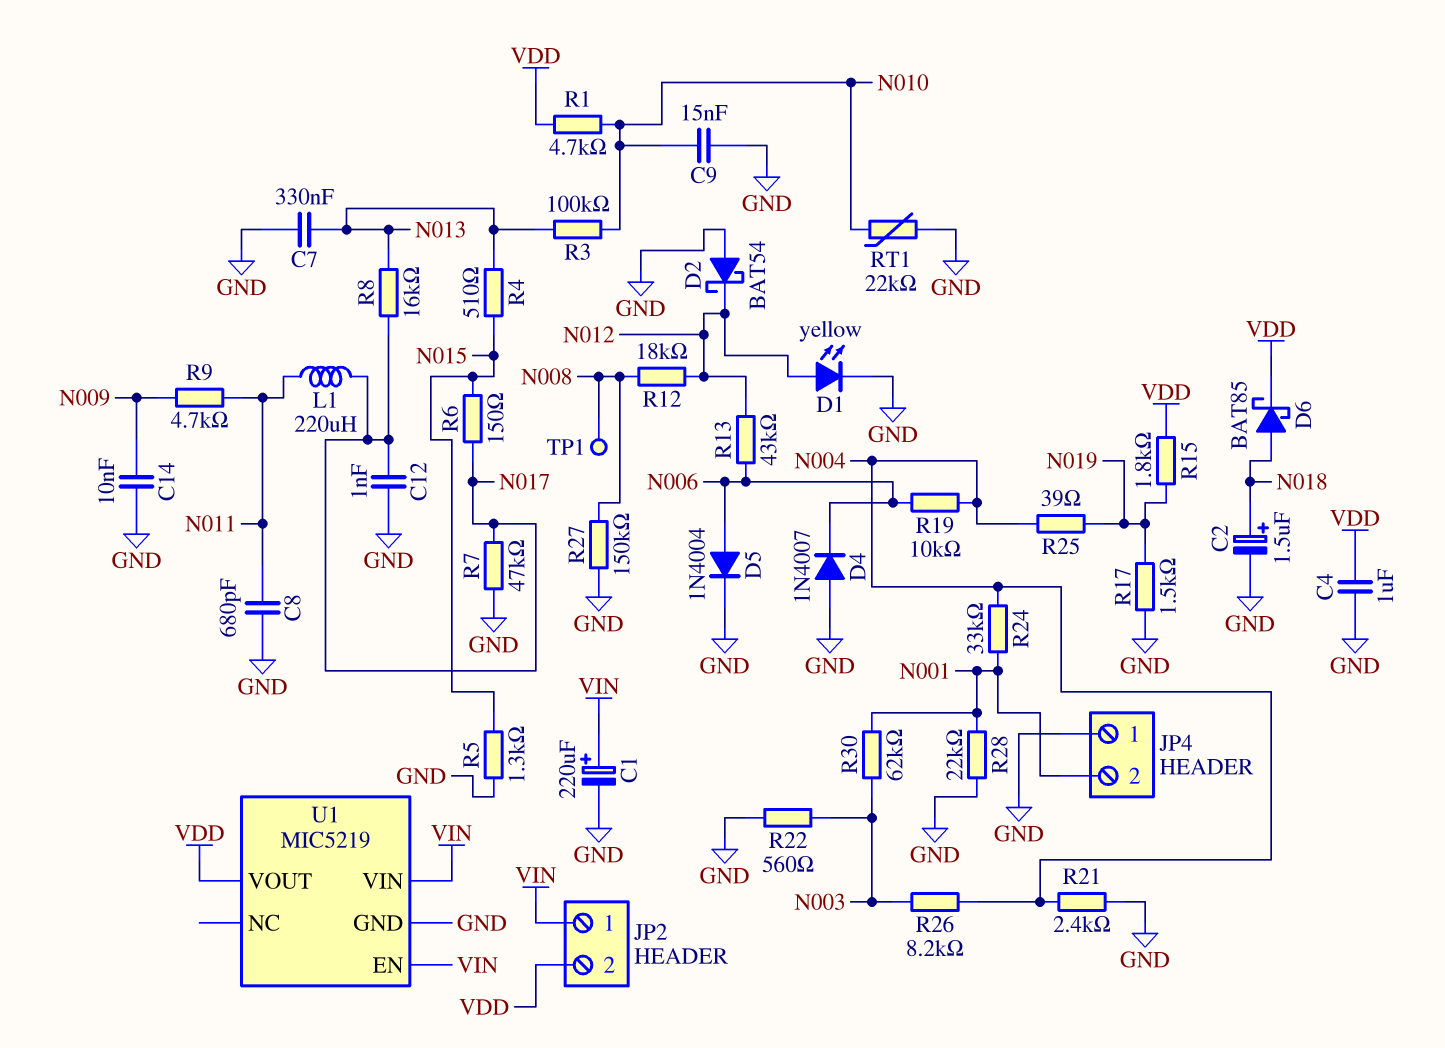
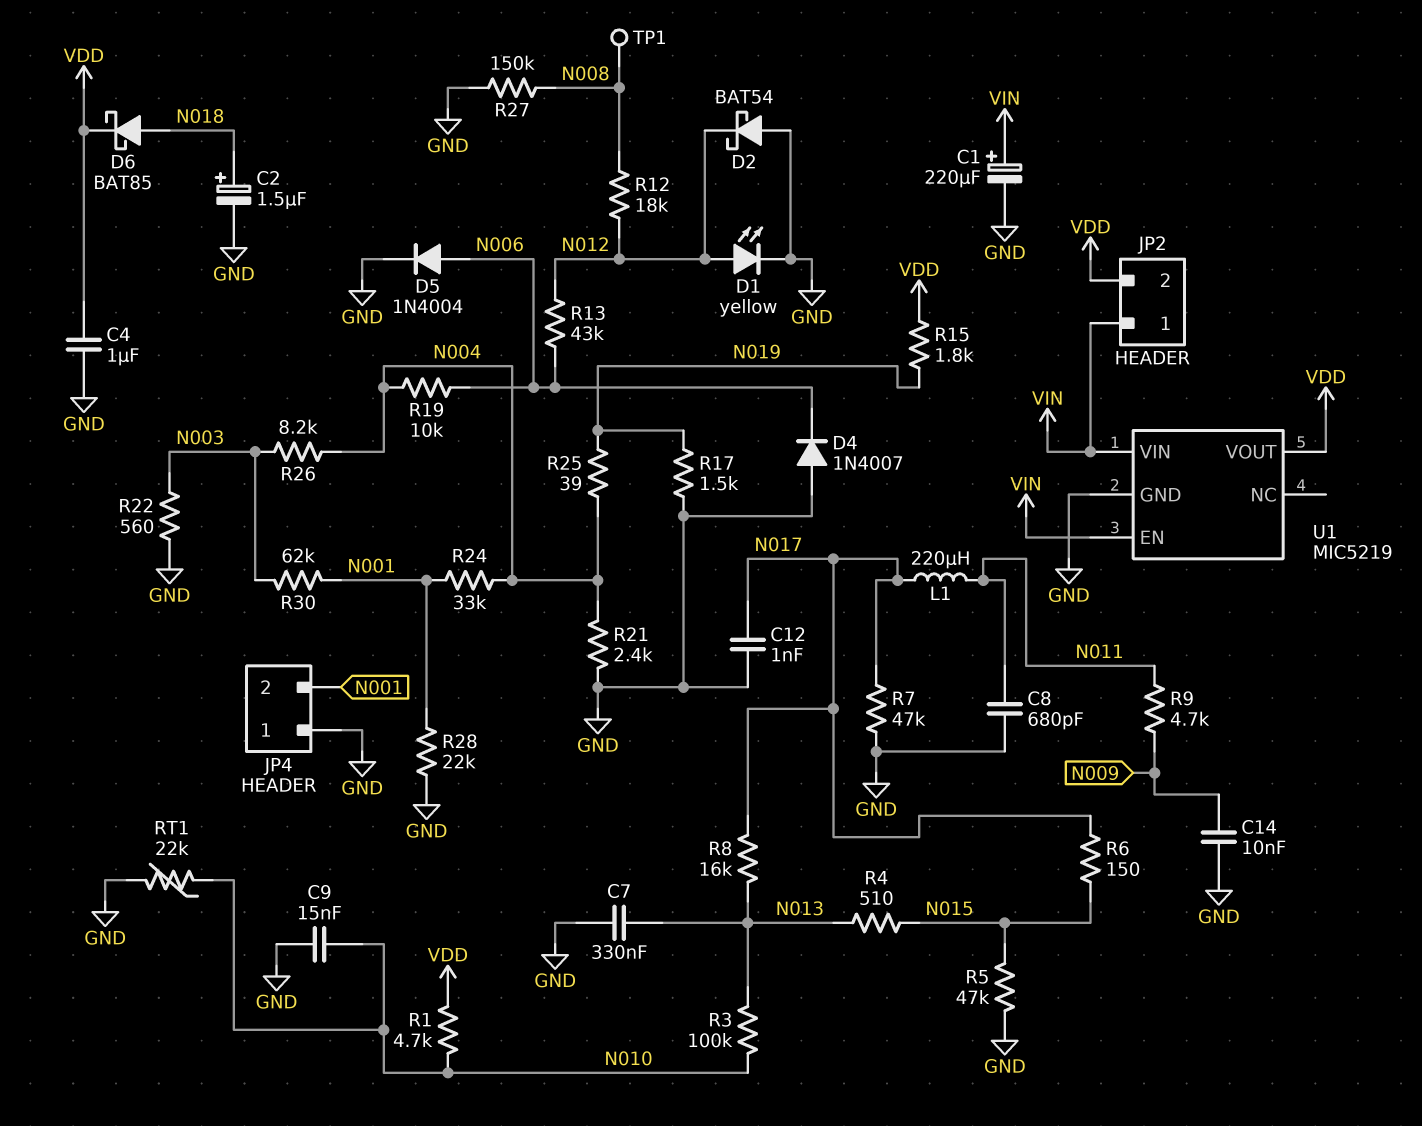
R5: 1.3k (GND, N015) -> 47k (GND, N015)

